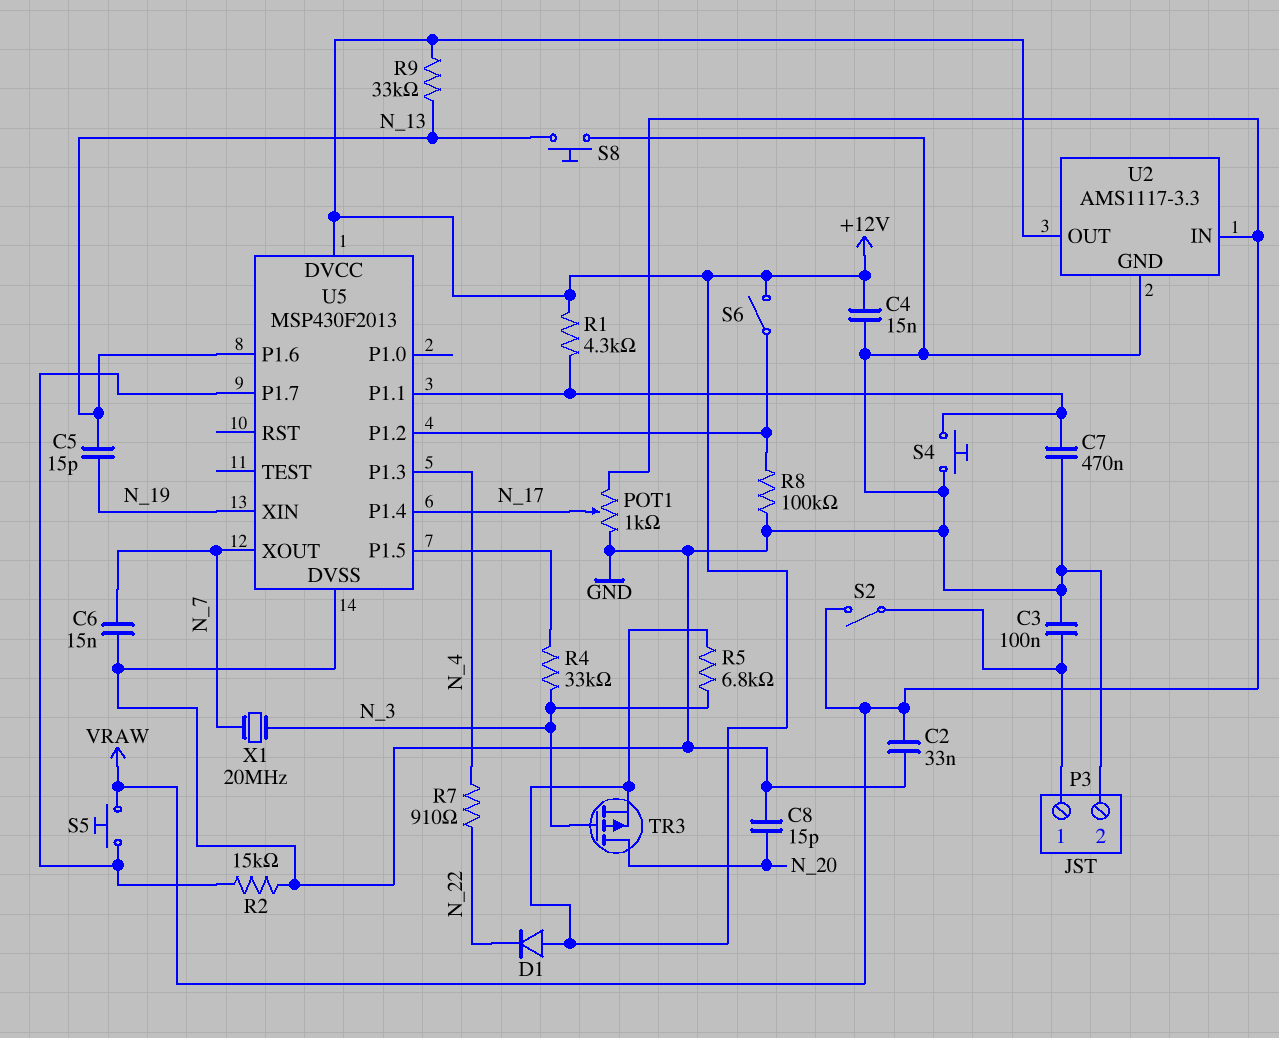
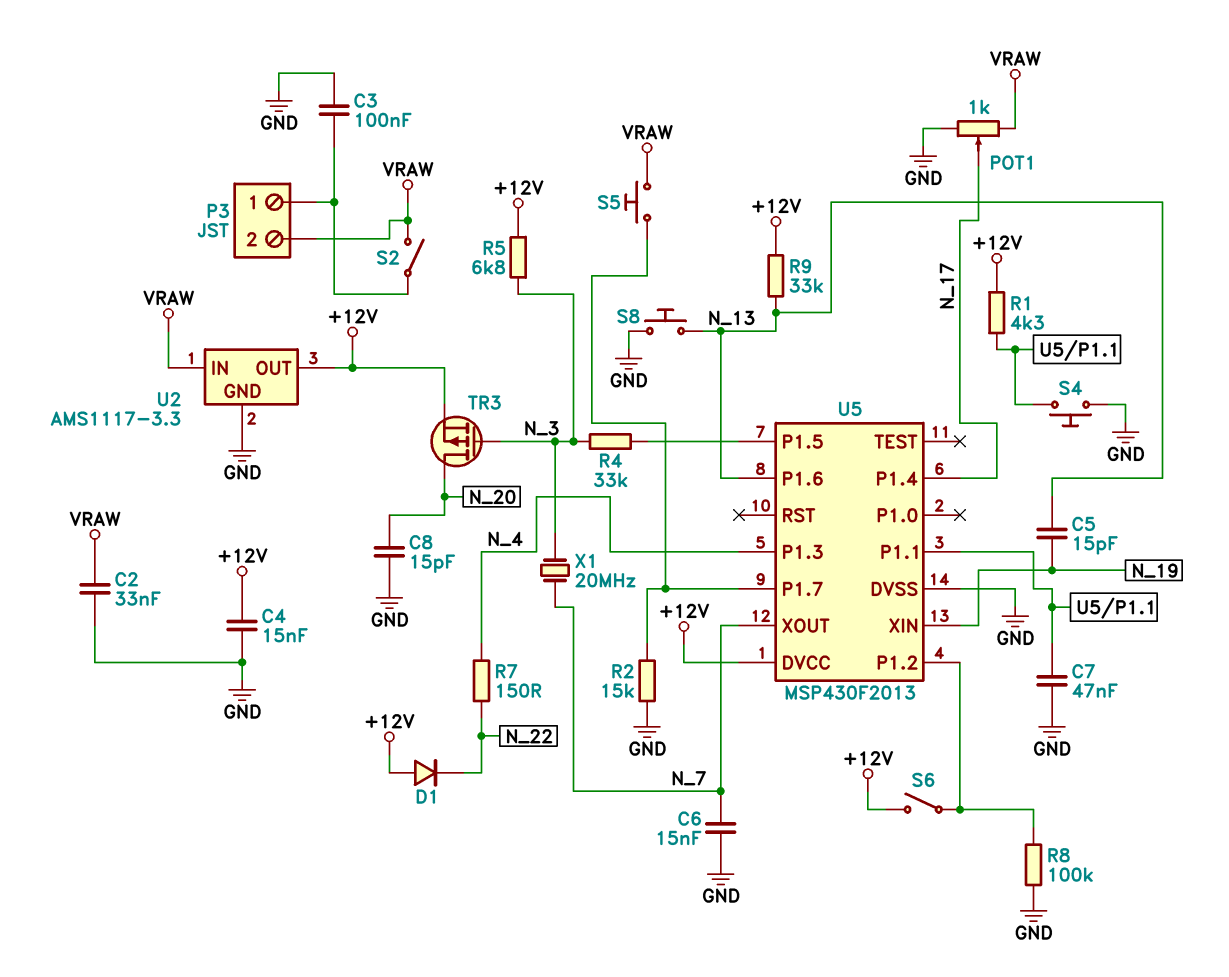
C7: 470nF (GND, U5/P1.1) -> 47nF (GND, U5/P1.1)
P3 pin 2: GND -> VRAW
R7: 910 (N_4, N_22) -> 150 (N_4, N_22)

